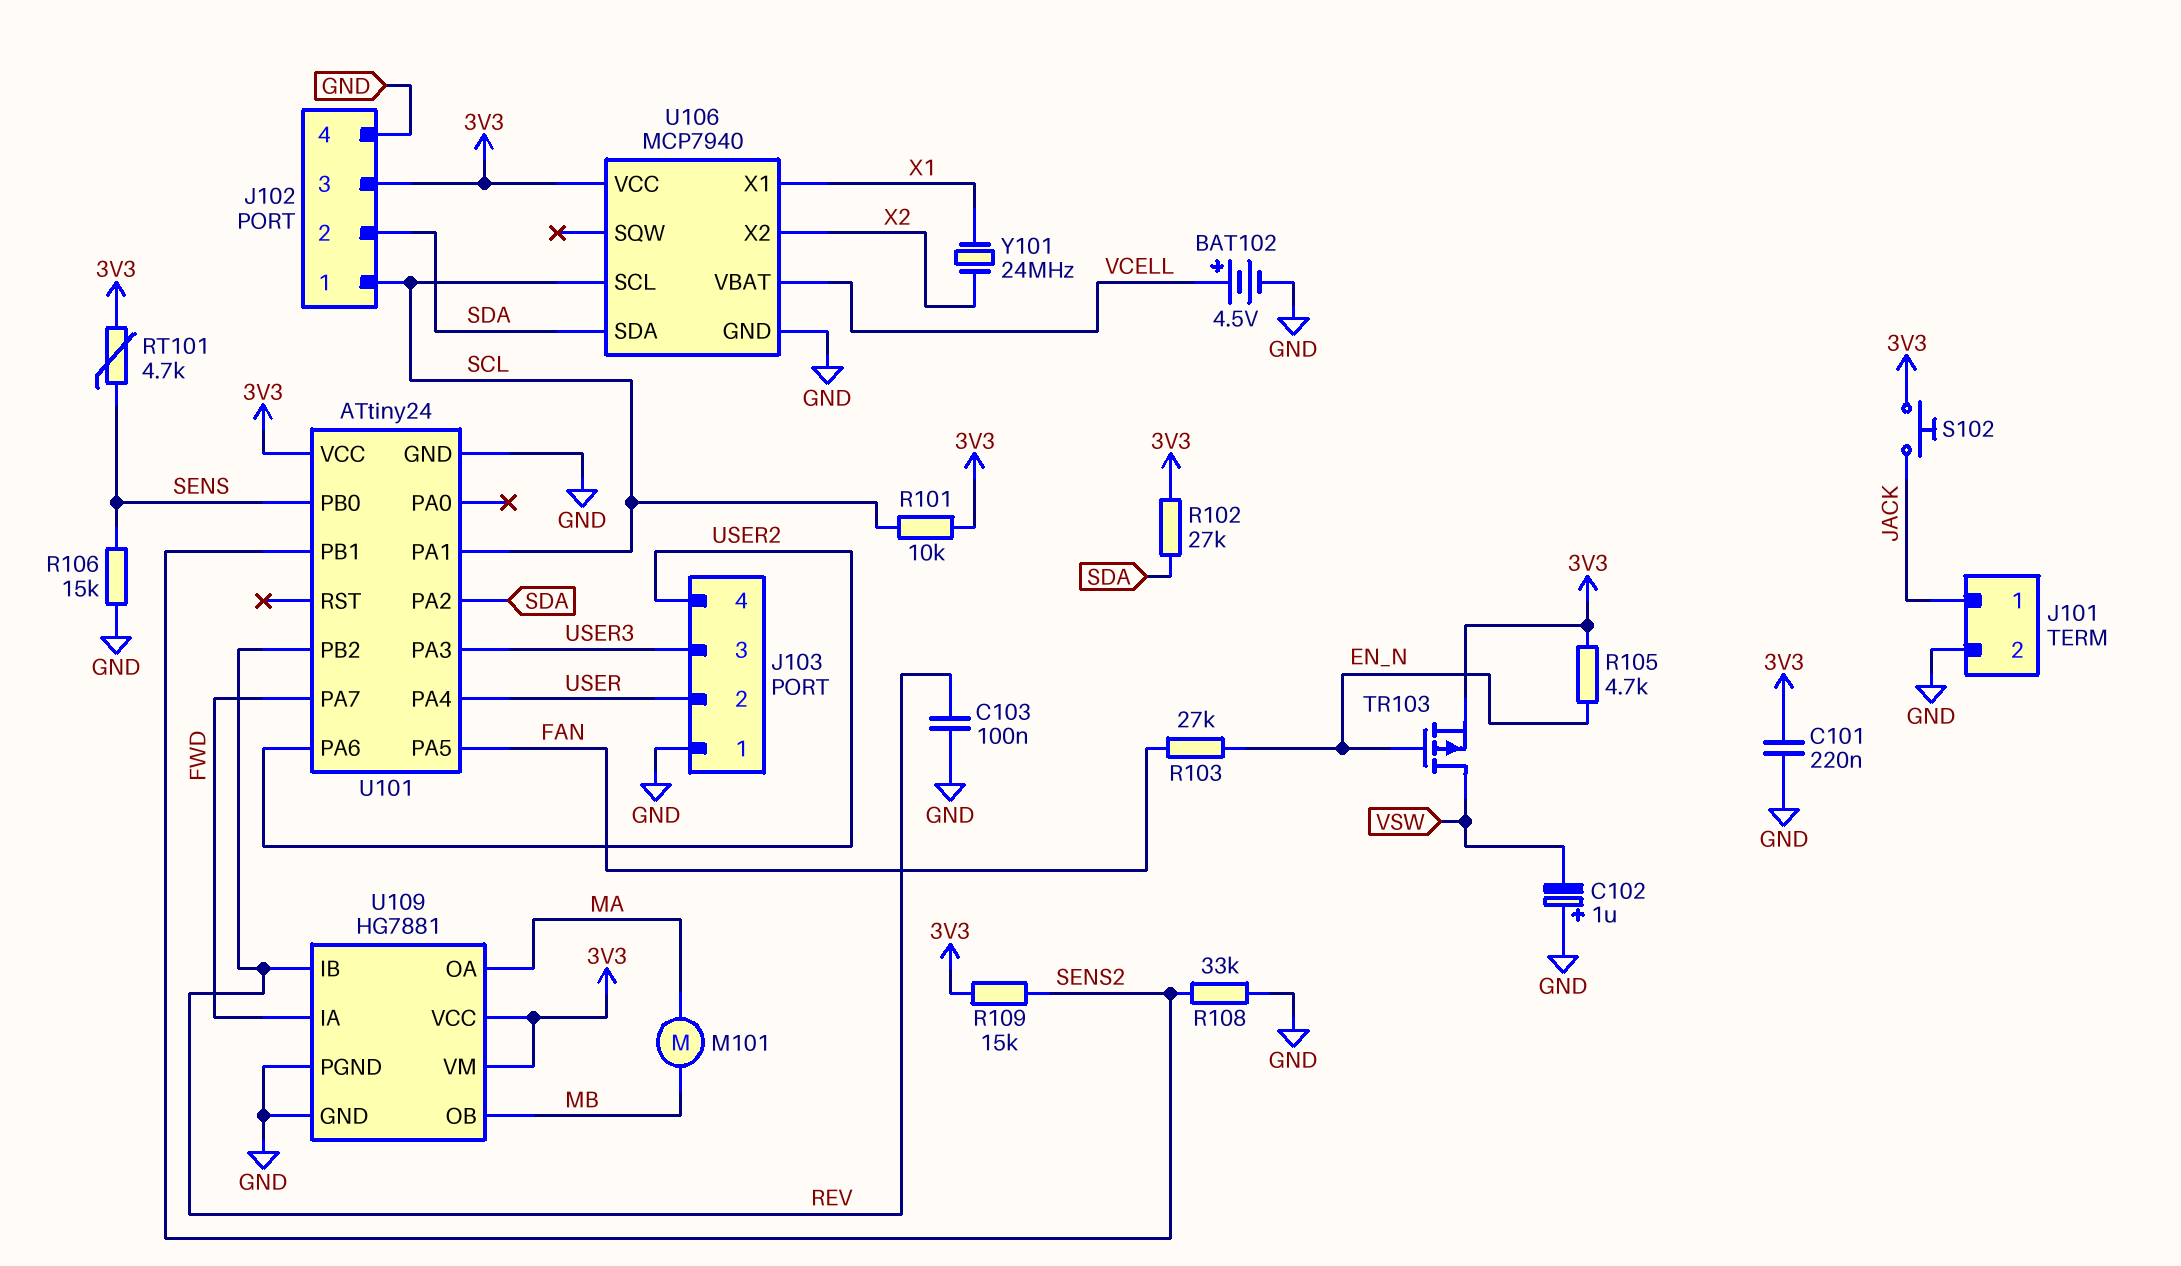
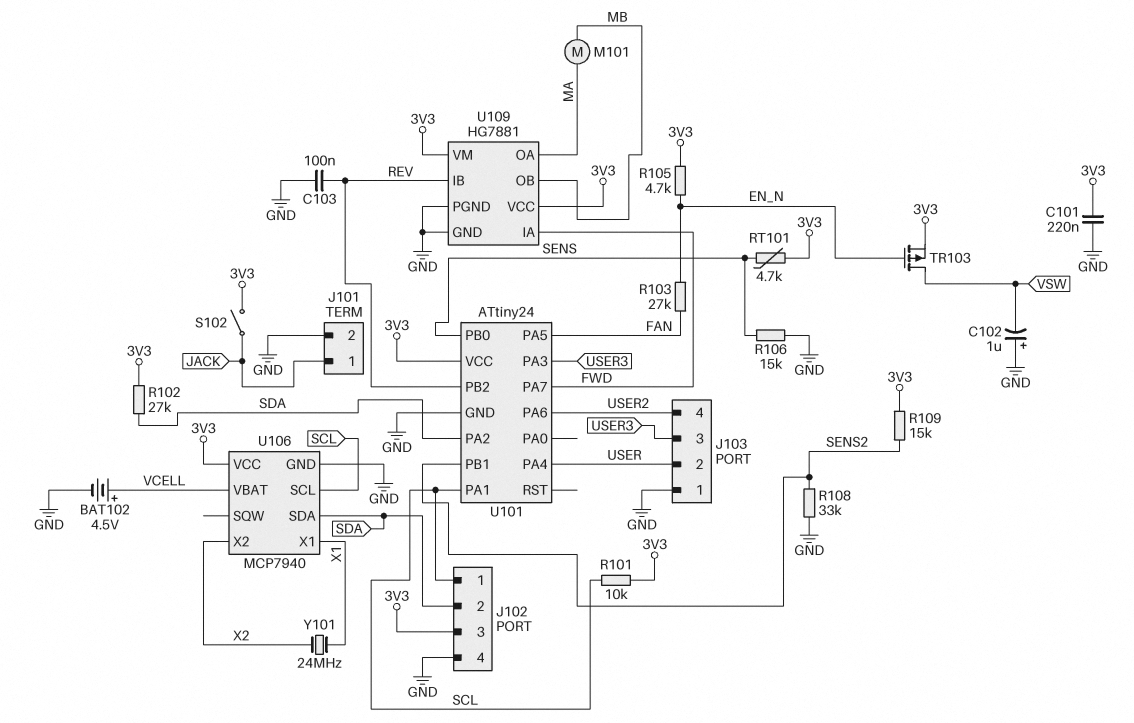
S102: button (3V3, JACK) -> switch (3V3, JACK)

